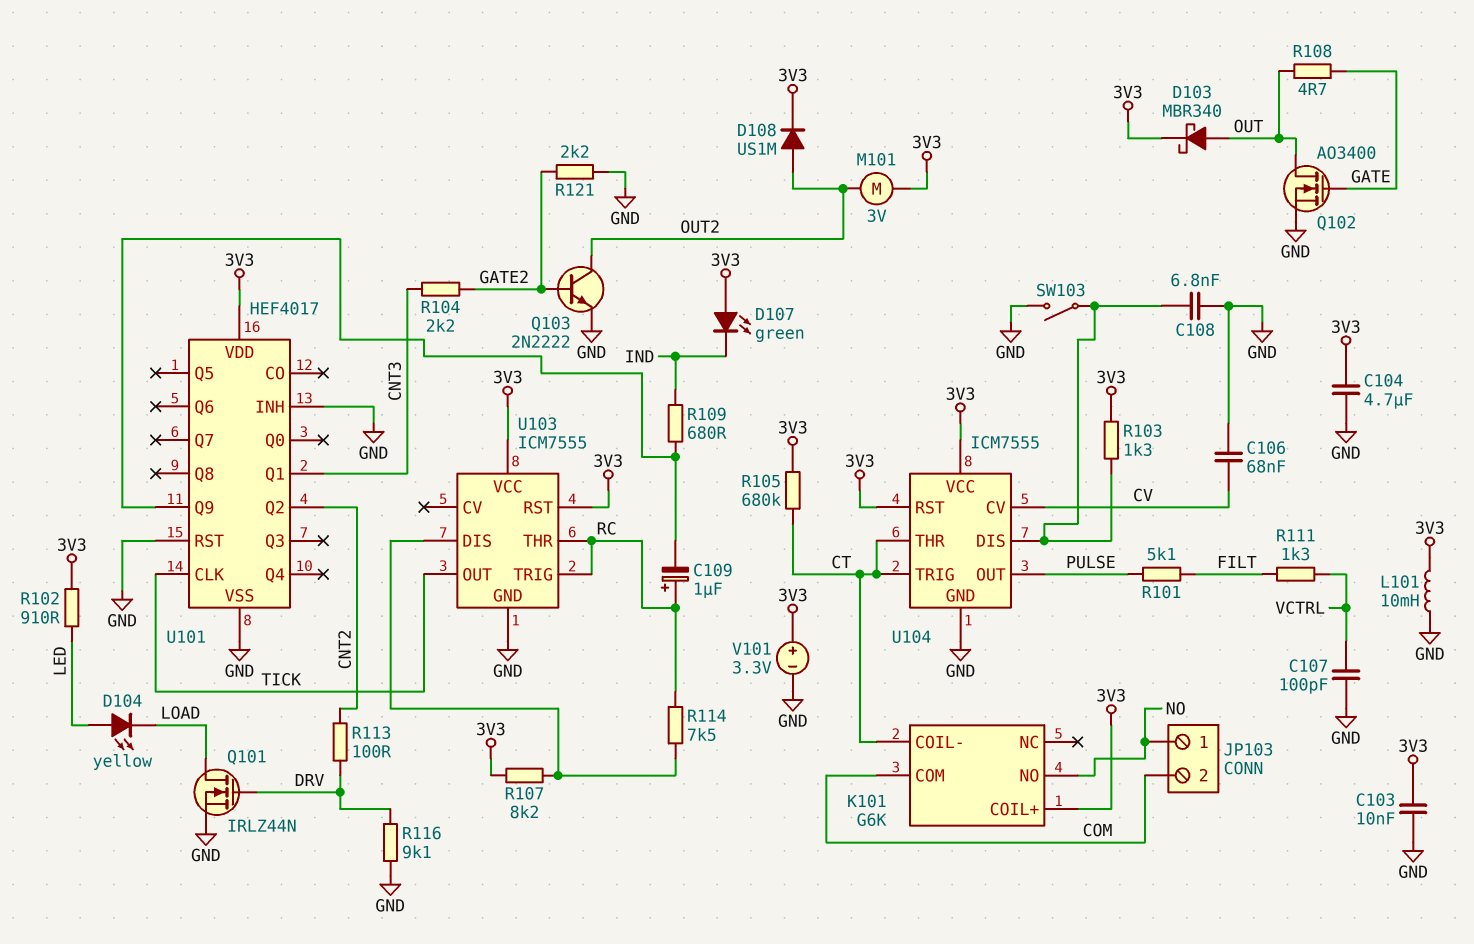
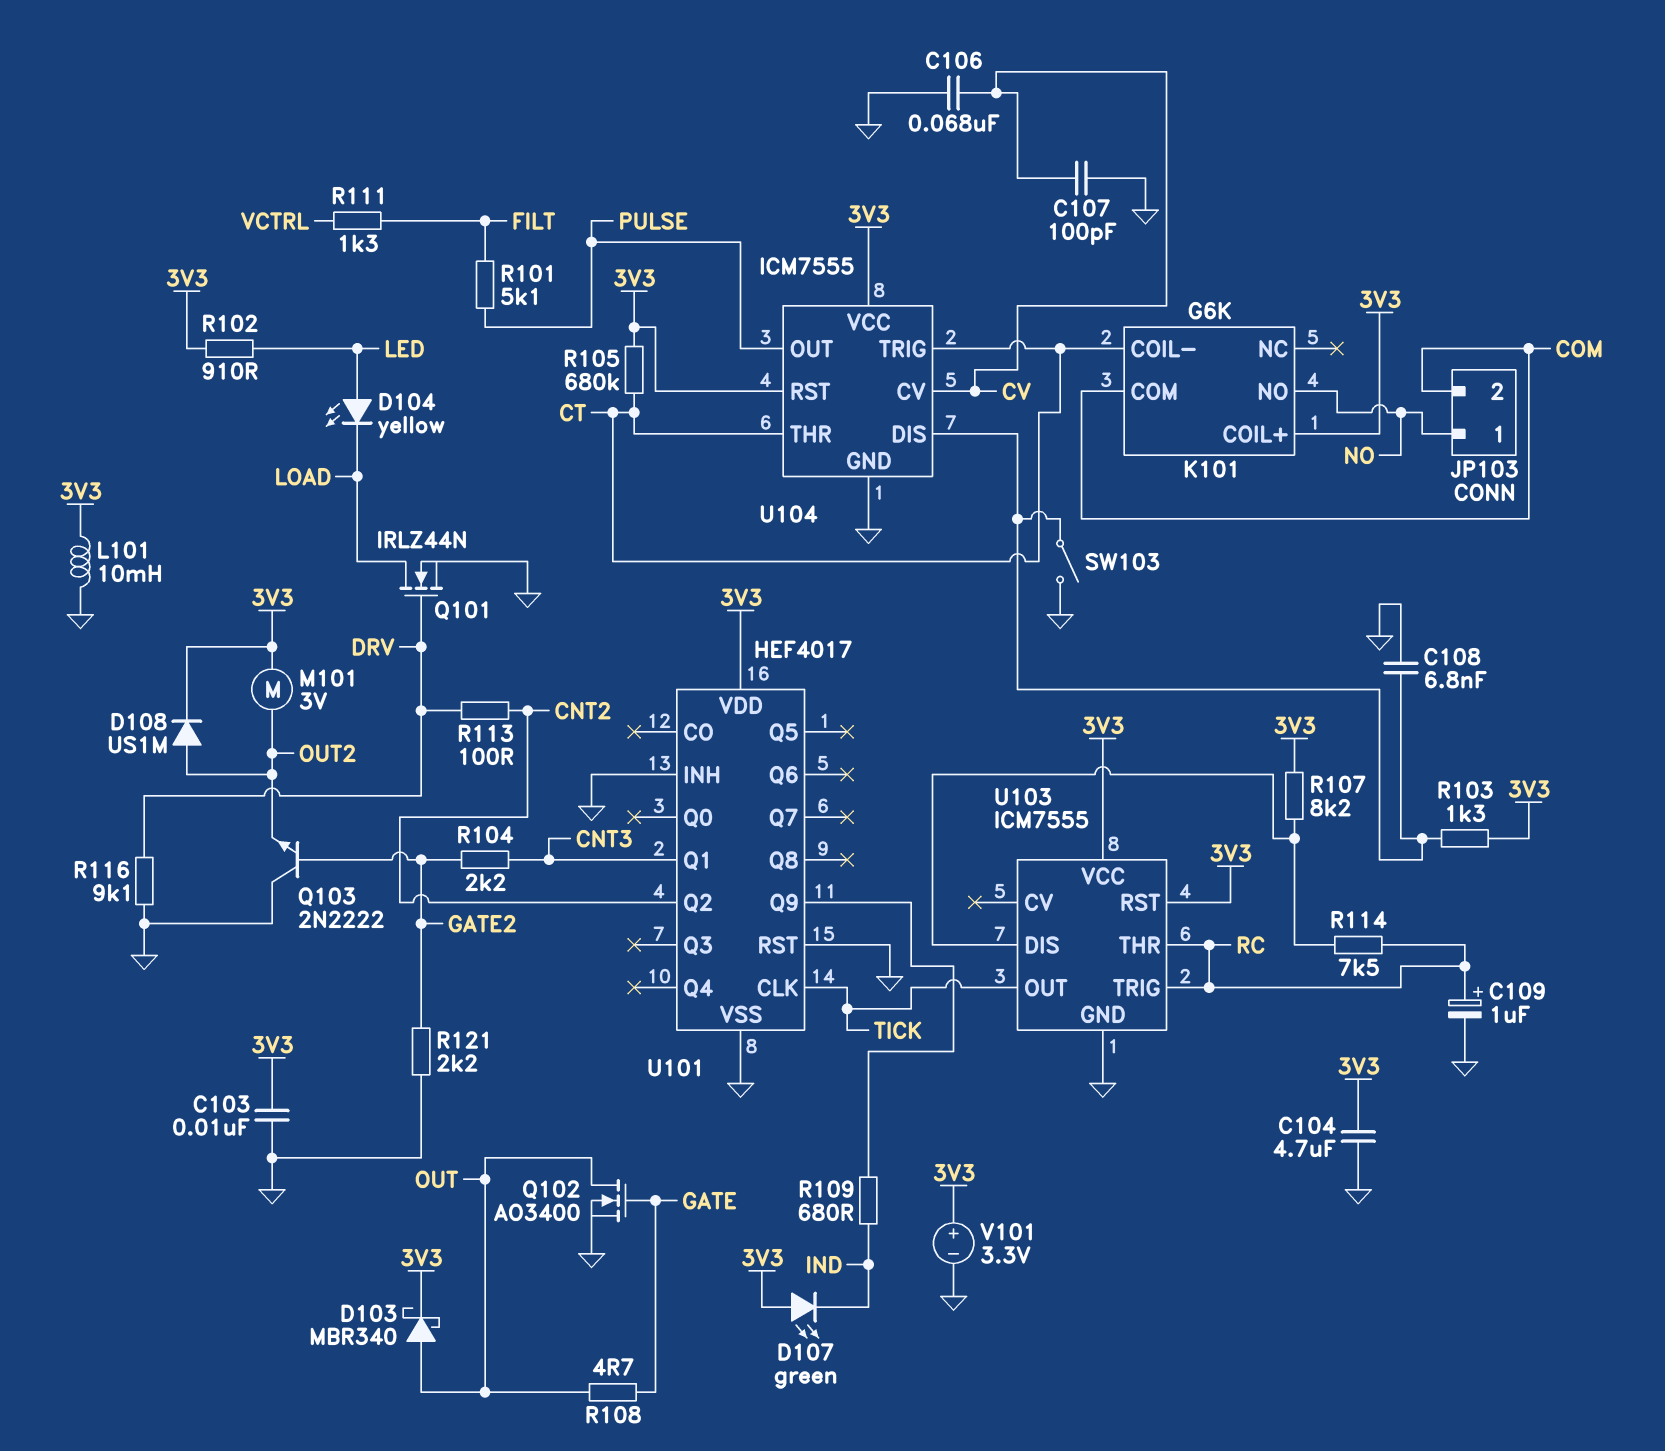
C107: 100pF (GND, VCTRL) -> 100pF (CV, GND)
C109: 1uF (plus RC, minus U101/Q9) -> 1uF (plus RC, minus GND)
Q103: NPN 2N2222 (B GATE2, C OUT2, E GND) -> NPN 2N2222 (B GATE2, C GND, E OUT2)

